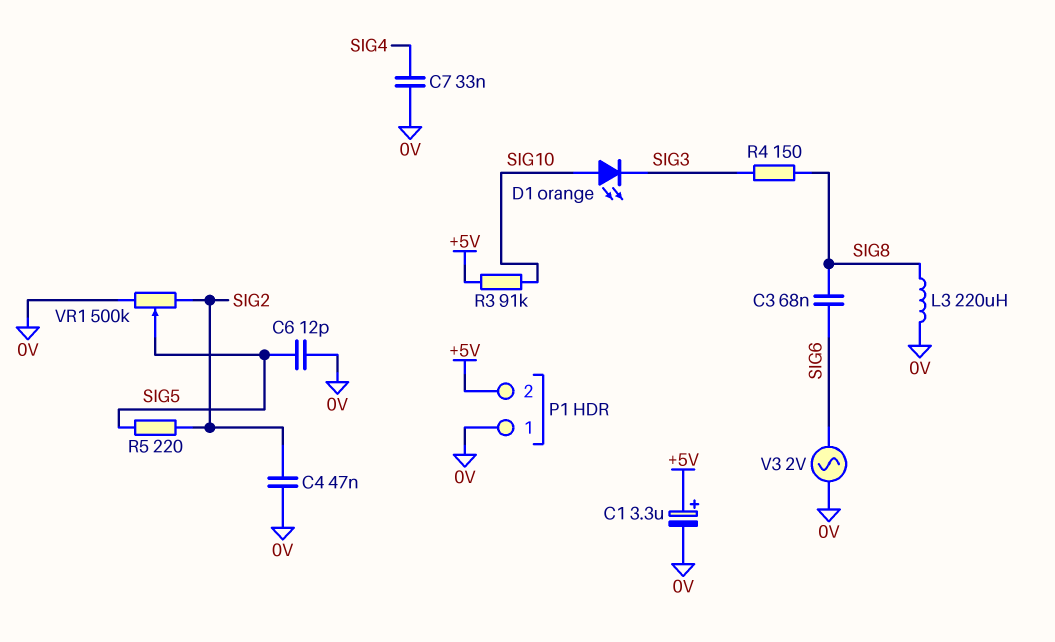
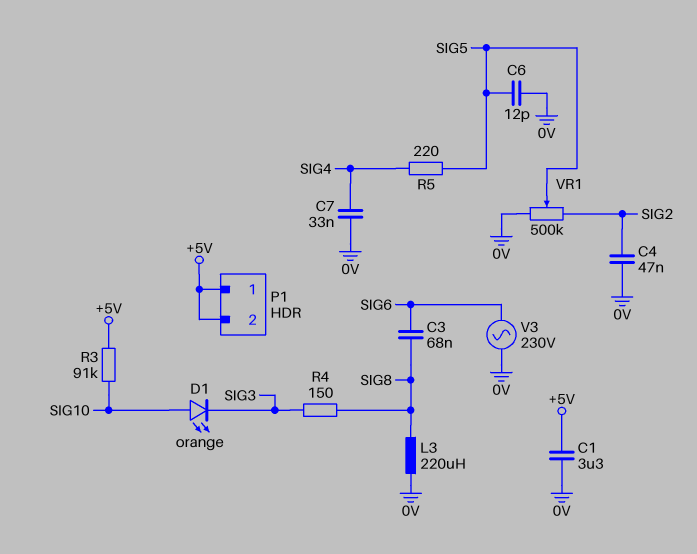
C1: 3.3uF (plus +5V, minus 0V) -> 3.3uF (+5V, 0V)
P1 pin 1: 0V -> +5V
R5: 220 (SIG2, SIG5) -> 220 (SIG4, SIG5)
V3: AC 2V (0V, SIG6) -> AC 230V (0V, SIG6)

